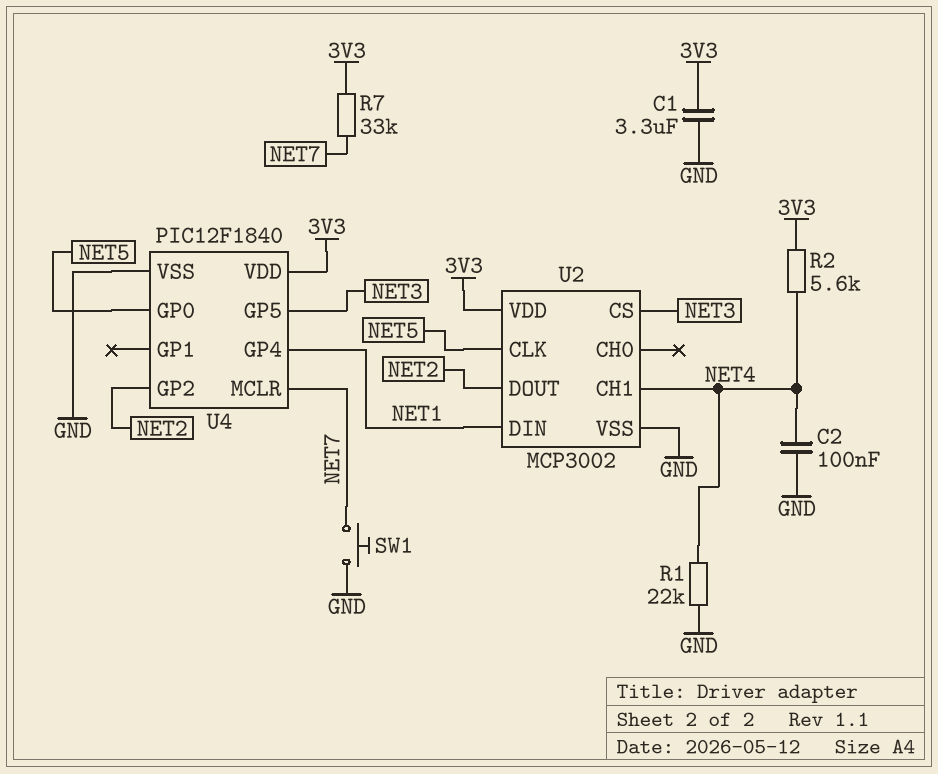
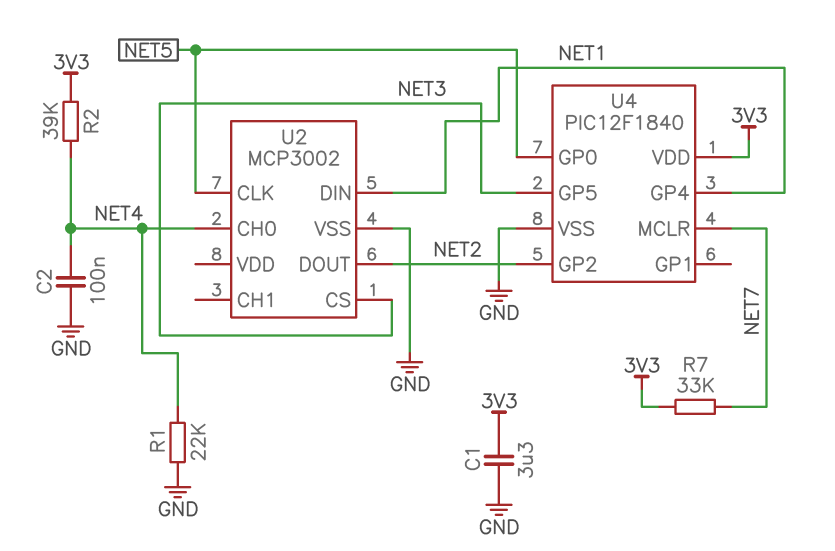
R2: 5.6k (3V3, NET4) -> 39k (3V3, NET4)
SW1: button (GND, NET7) -> none
U2 pin CH0: none -> NET4
U2 pin CH1: NET4 -> none
U2 pin VDD: 3V3 -> none

